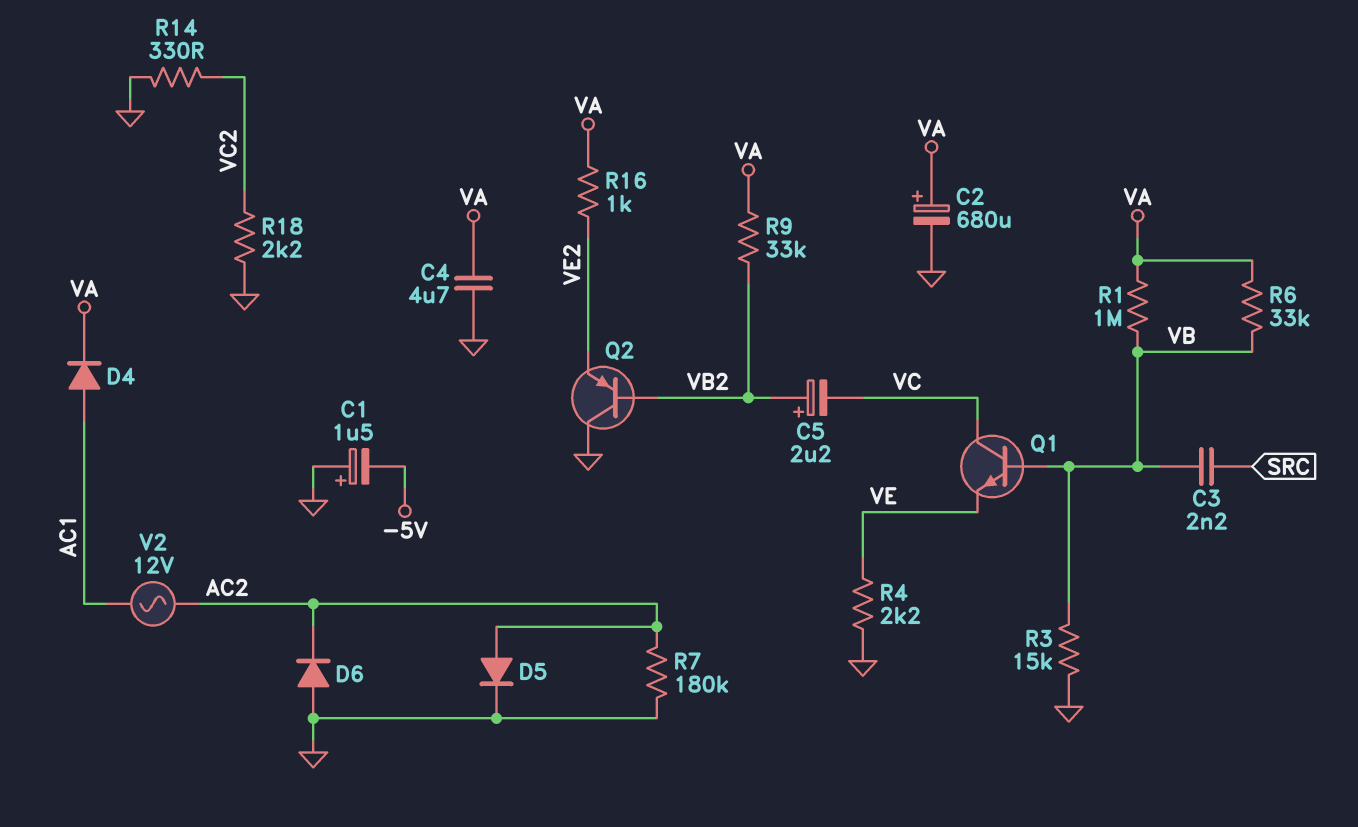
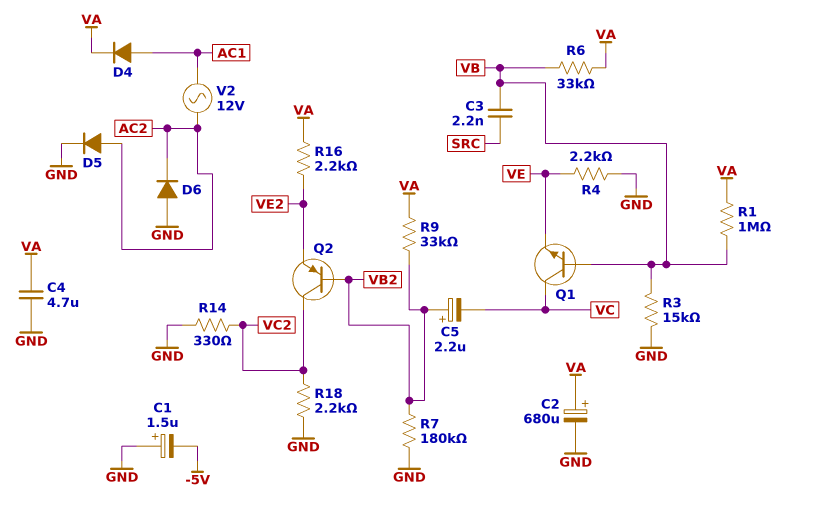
Q2: PNP (B VB2, C GND, E VE2) -> PNP (B VB2, C VC2, E VE2)
R7: 180k (AC2, GND) -> 180k (GND, VB2)
R16: 1k (VA, VE2) -> 2.2k (VA, VE2)

